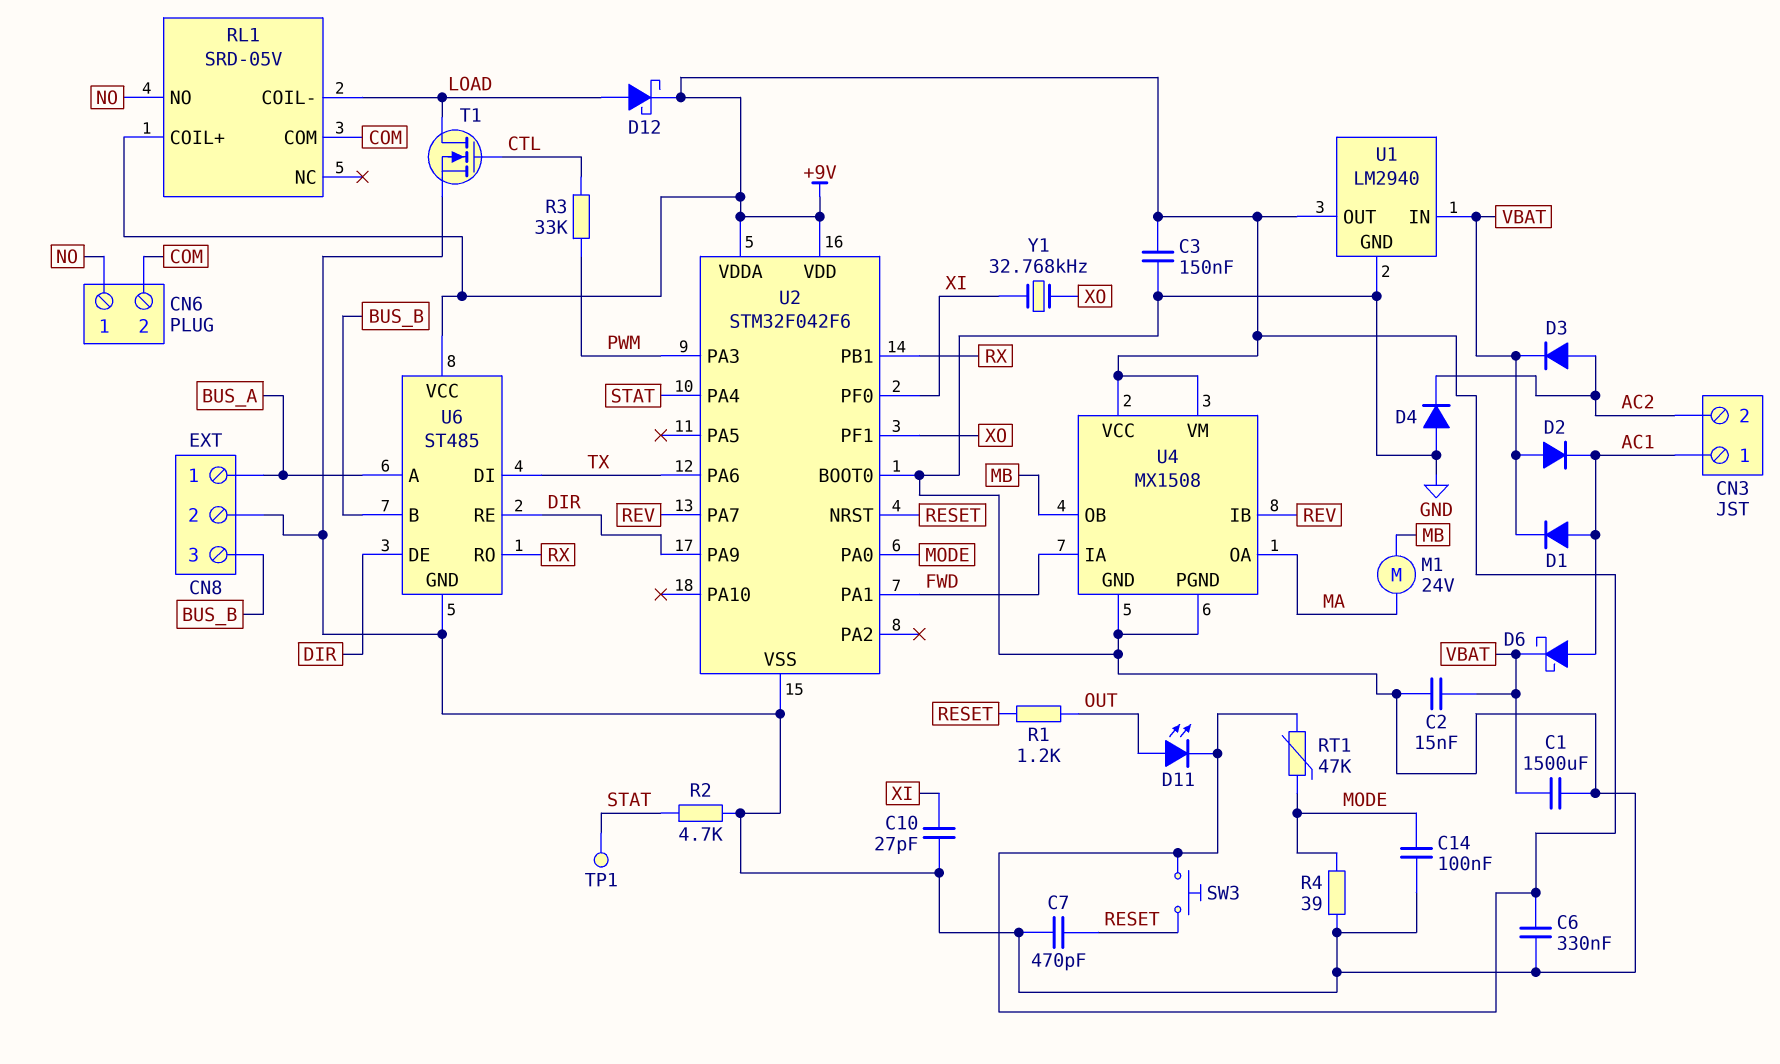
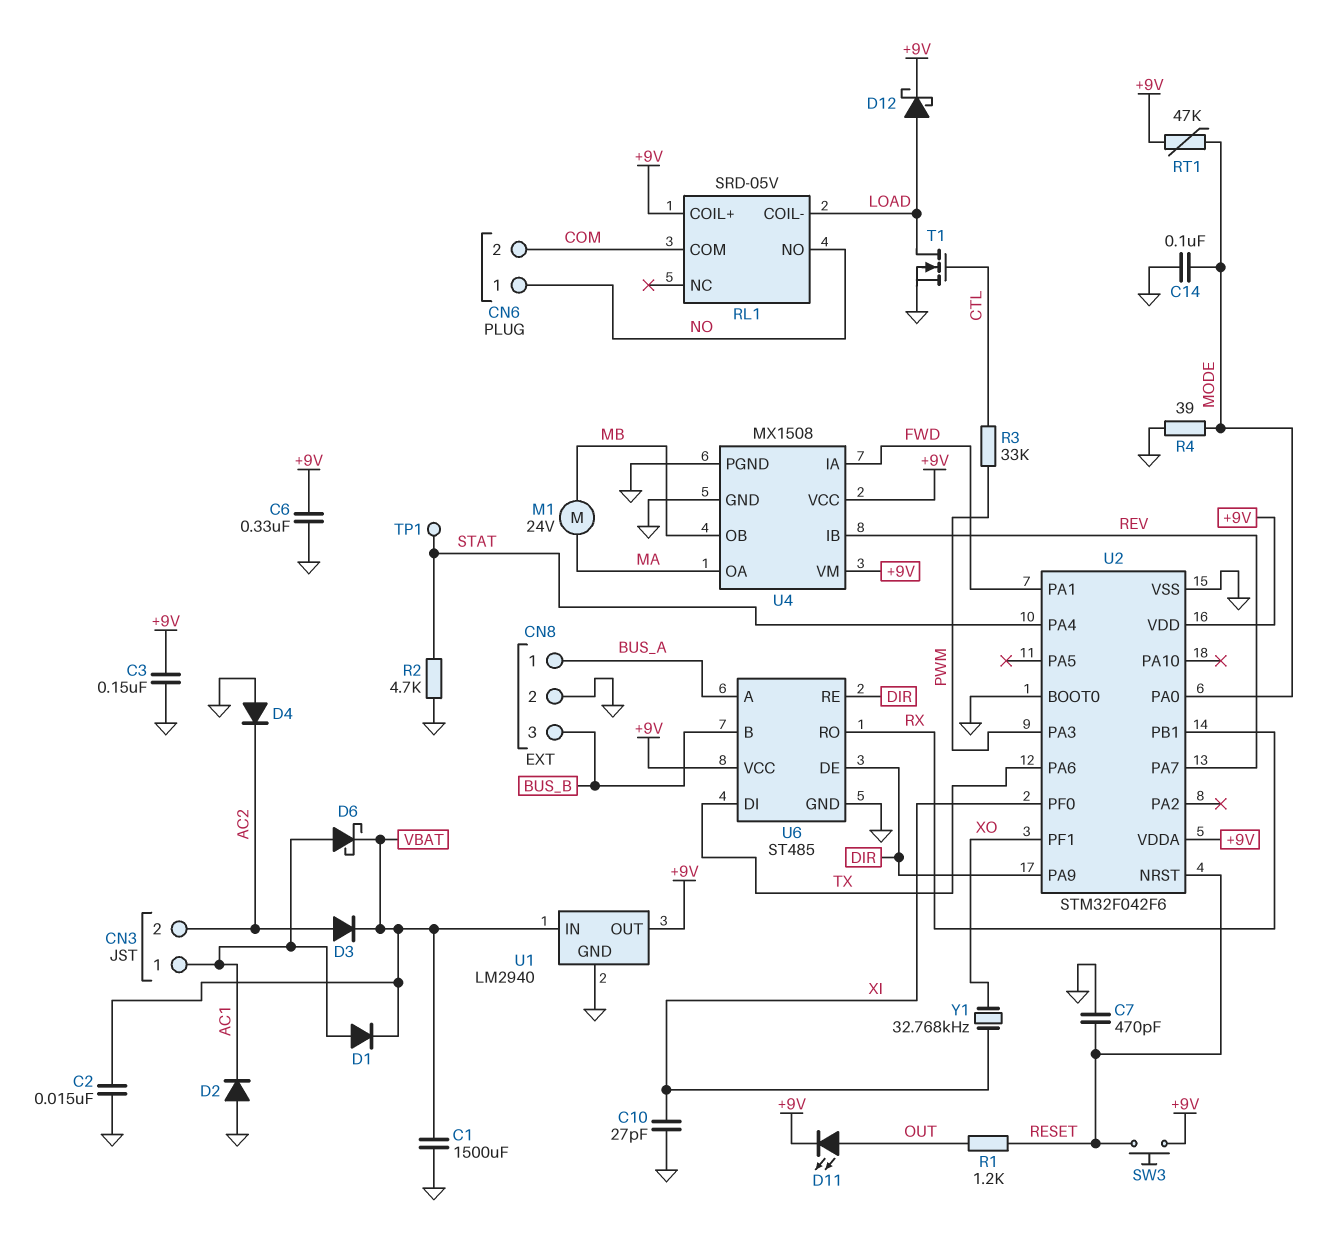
D2: diode (A VBAT, K AC1) -> diode (A GND, K AC1)

